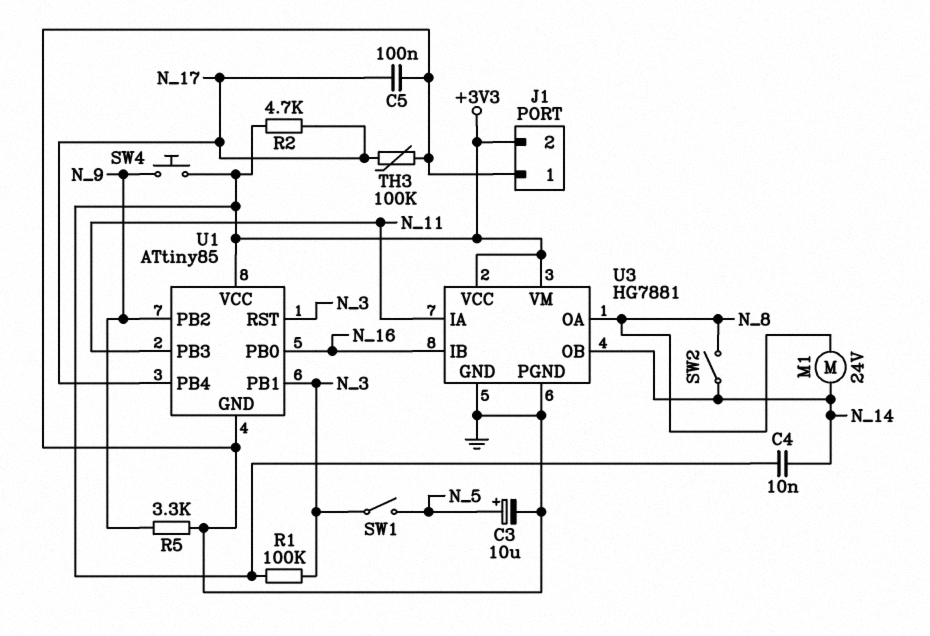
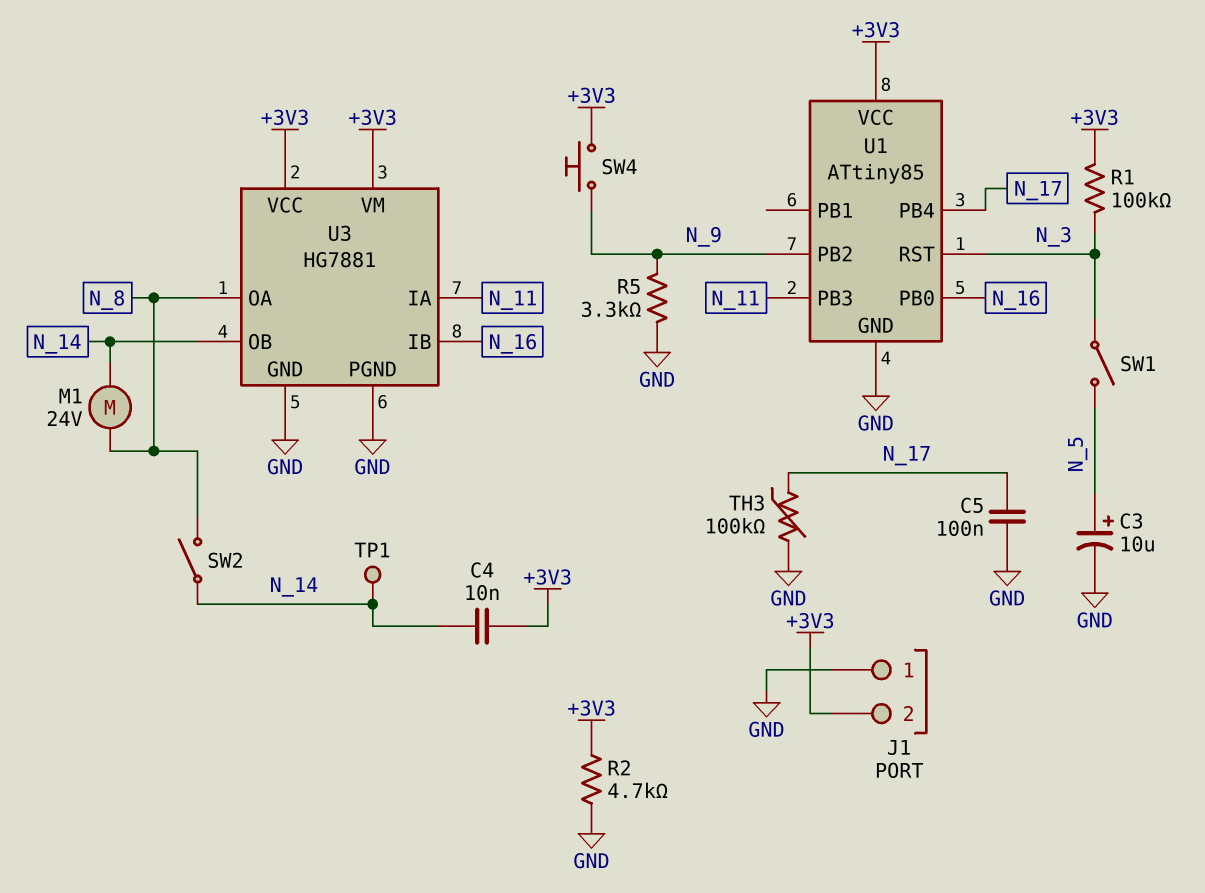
R2: 4.7k (+3V3, N_17) -> 4.7k (+3V3, GND)
TP1: none -> test point (N_14)
U1 pin PB1: N_3 -> none

